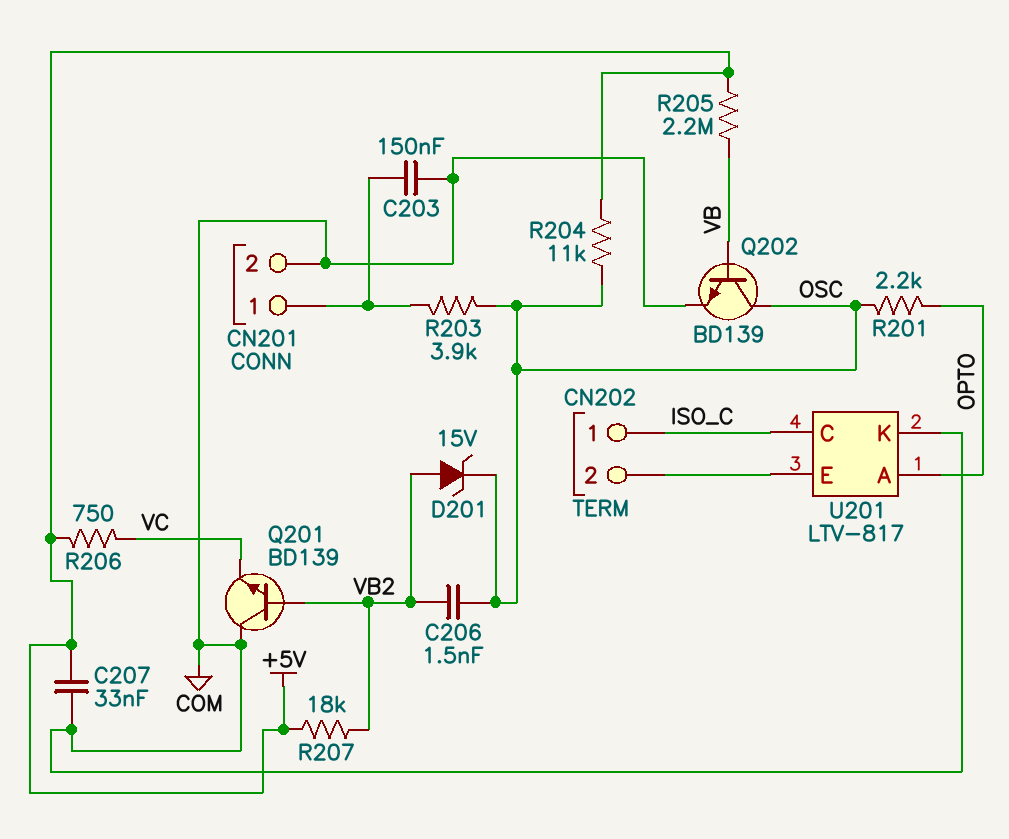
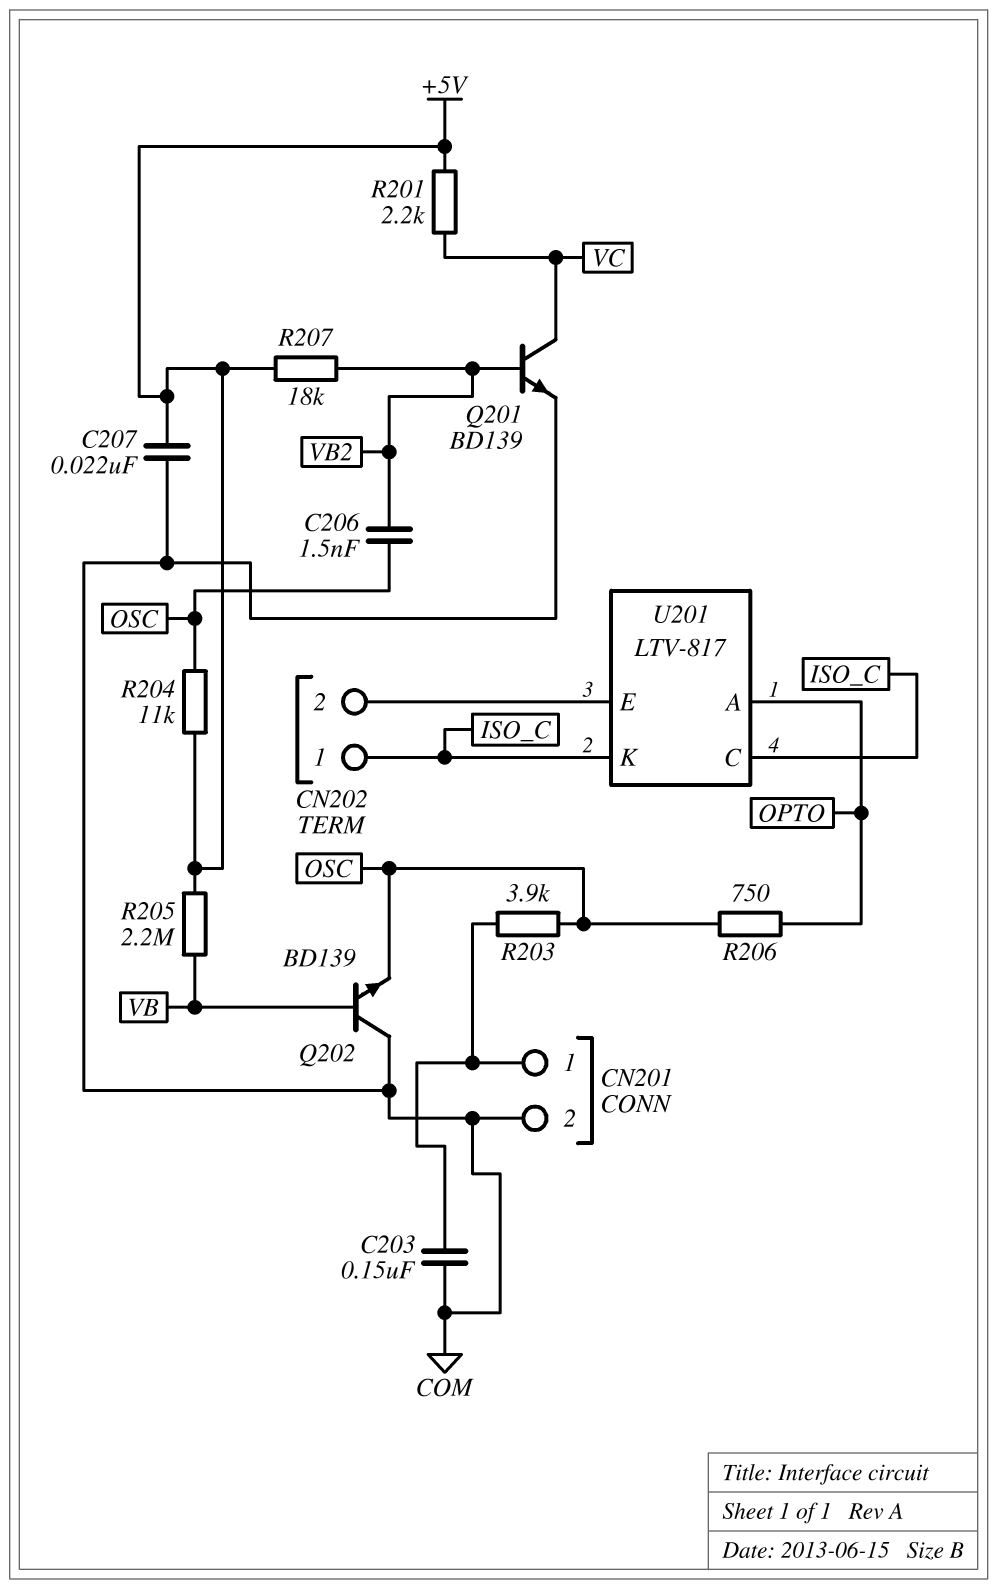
C207: 33nF (+5V, COM) -> 22nF (+5V, COM)
D201: zener 15V (A VB2, K OSC) -> none
Q201: NPN BD139 (B VB2, C COM, E VC) -> NPN BD139 (B VB2, C VC, E COM)
Q202: NPN BD139 (B VB, C OSC, E COM) -> NPN BD139 (B VB, C COM, E OSC)
R201: 2.2k (OPTO, OSC) -> 2.2k (+5V, VC)
R206: 750 (+5V, VC) -> 750 (OPTO, OSC)
U201 pin K: COM -> ISO_C

